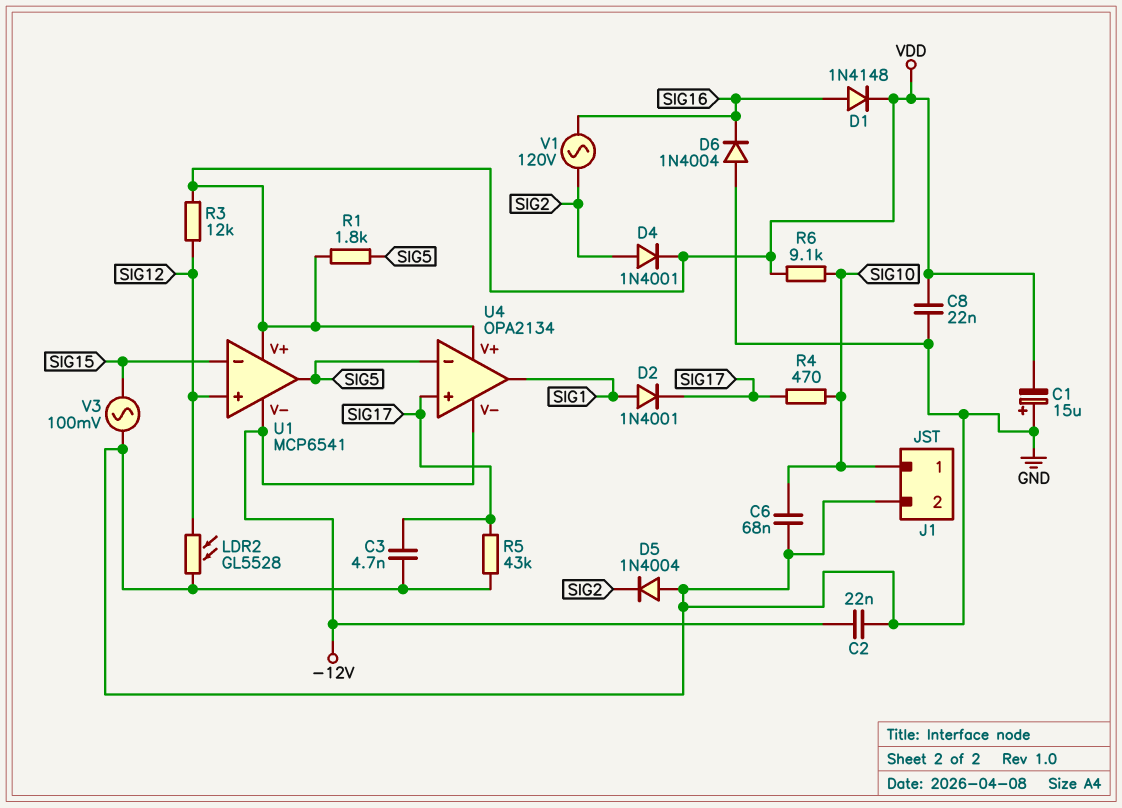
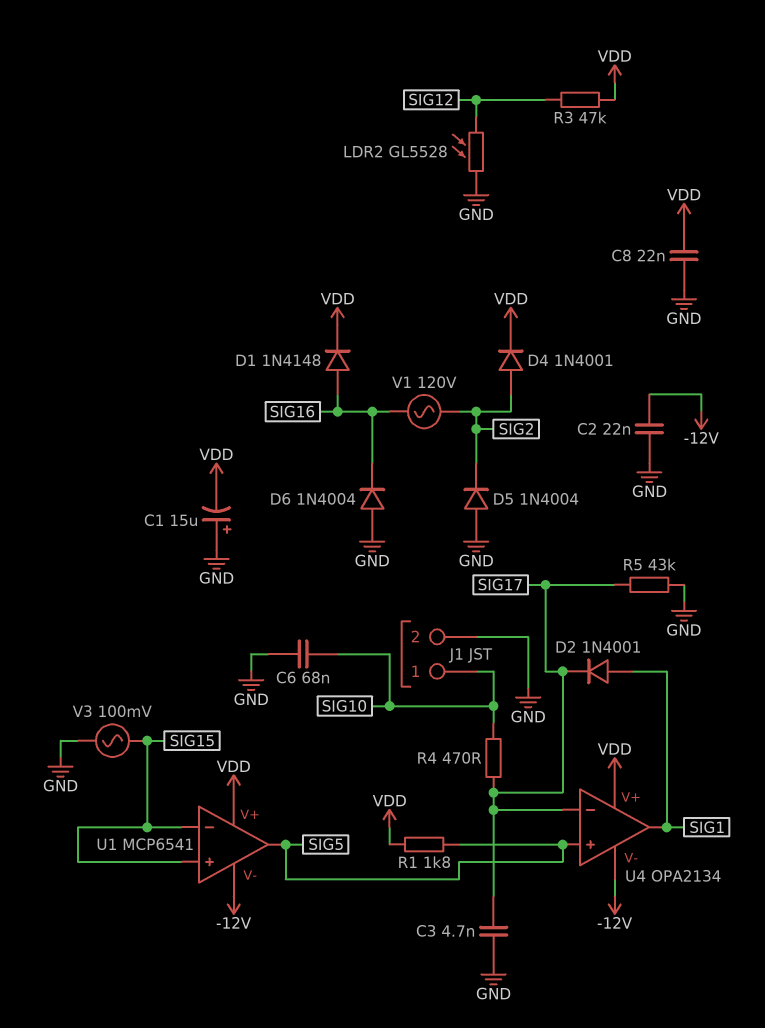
R3: 12k (SIG12, VDD) -> 47k (SIG12, VDD)
R6: 9.1k (SIG10, VDD) -> none
U1 pin in+: SIG12 -> SIG15
U4 pin in+: SIG17 -> SIG5
U4 pin in-: SIG5 -> SIG17

